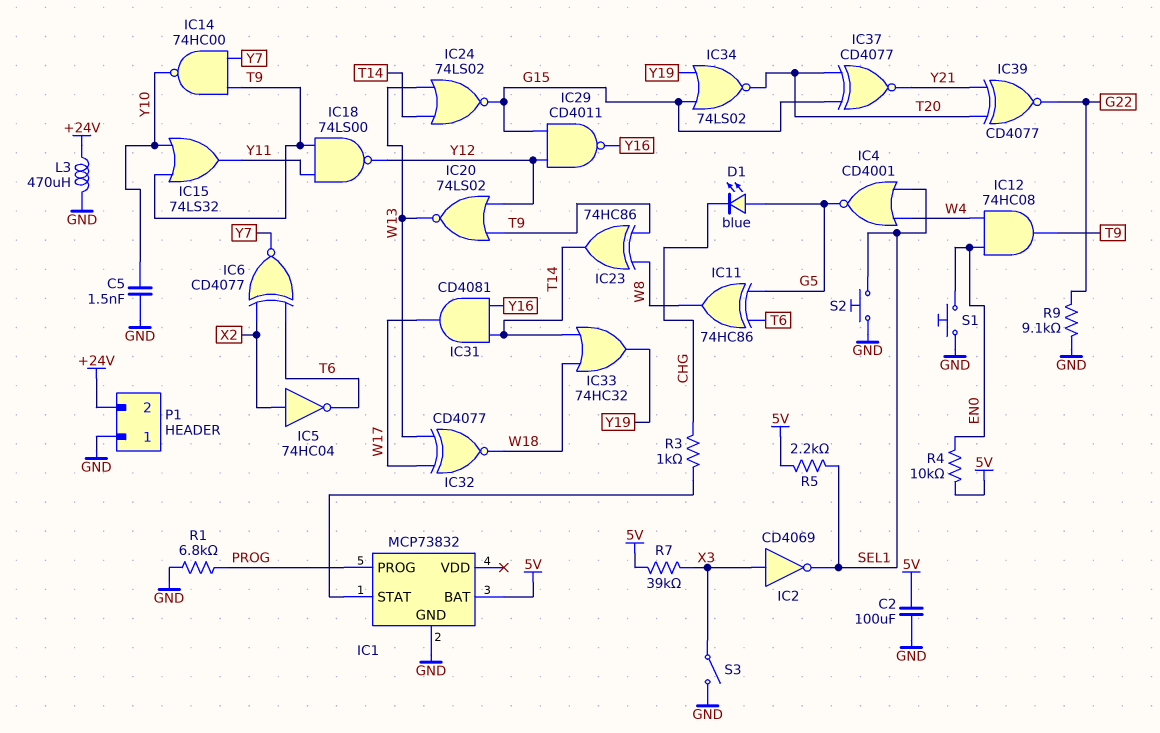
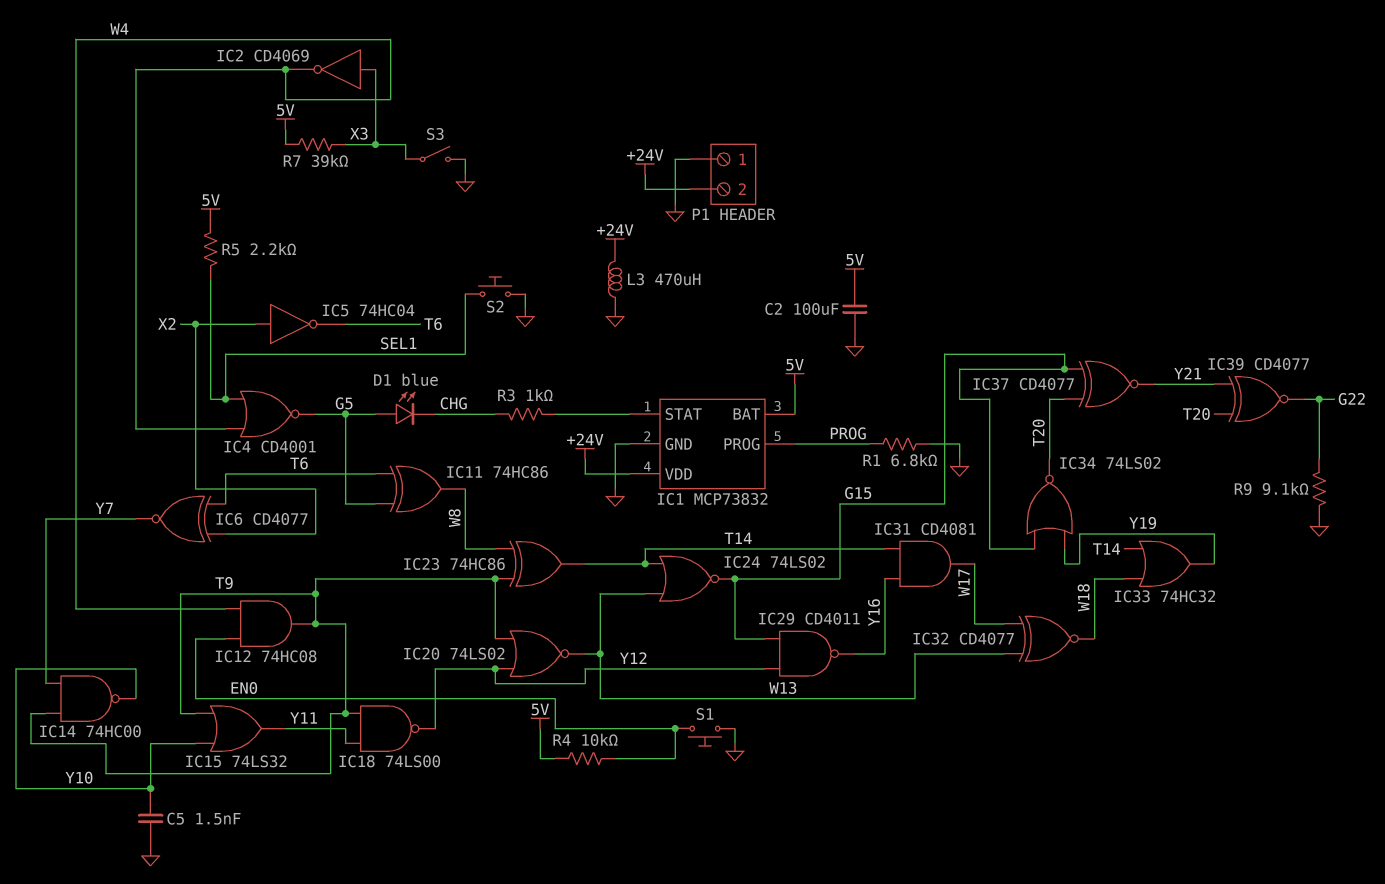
IC1 pin VDD: none -> +24V
IC2: NOT CD4069 (in X3, out SEL1) -> NOT CD4069 (in X3, out W4)

